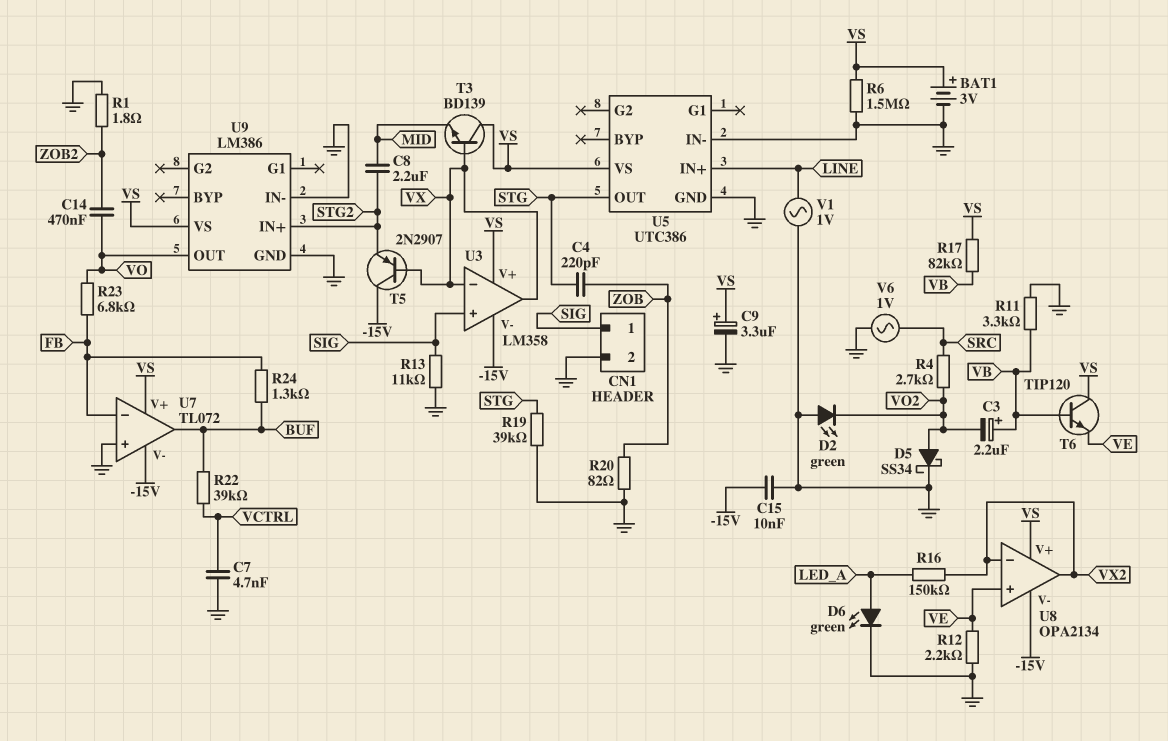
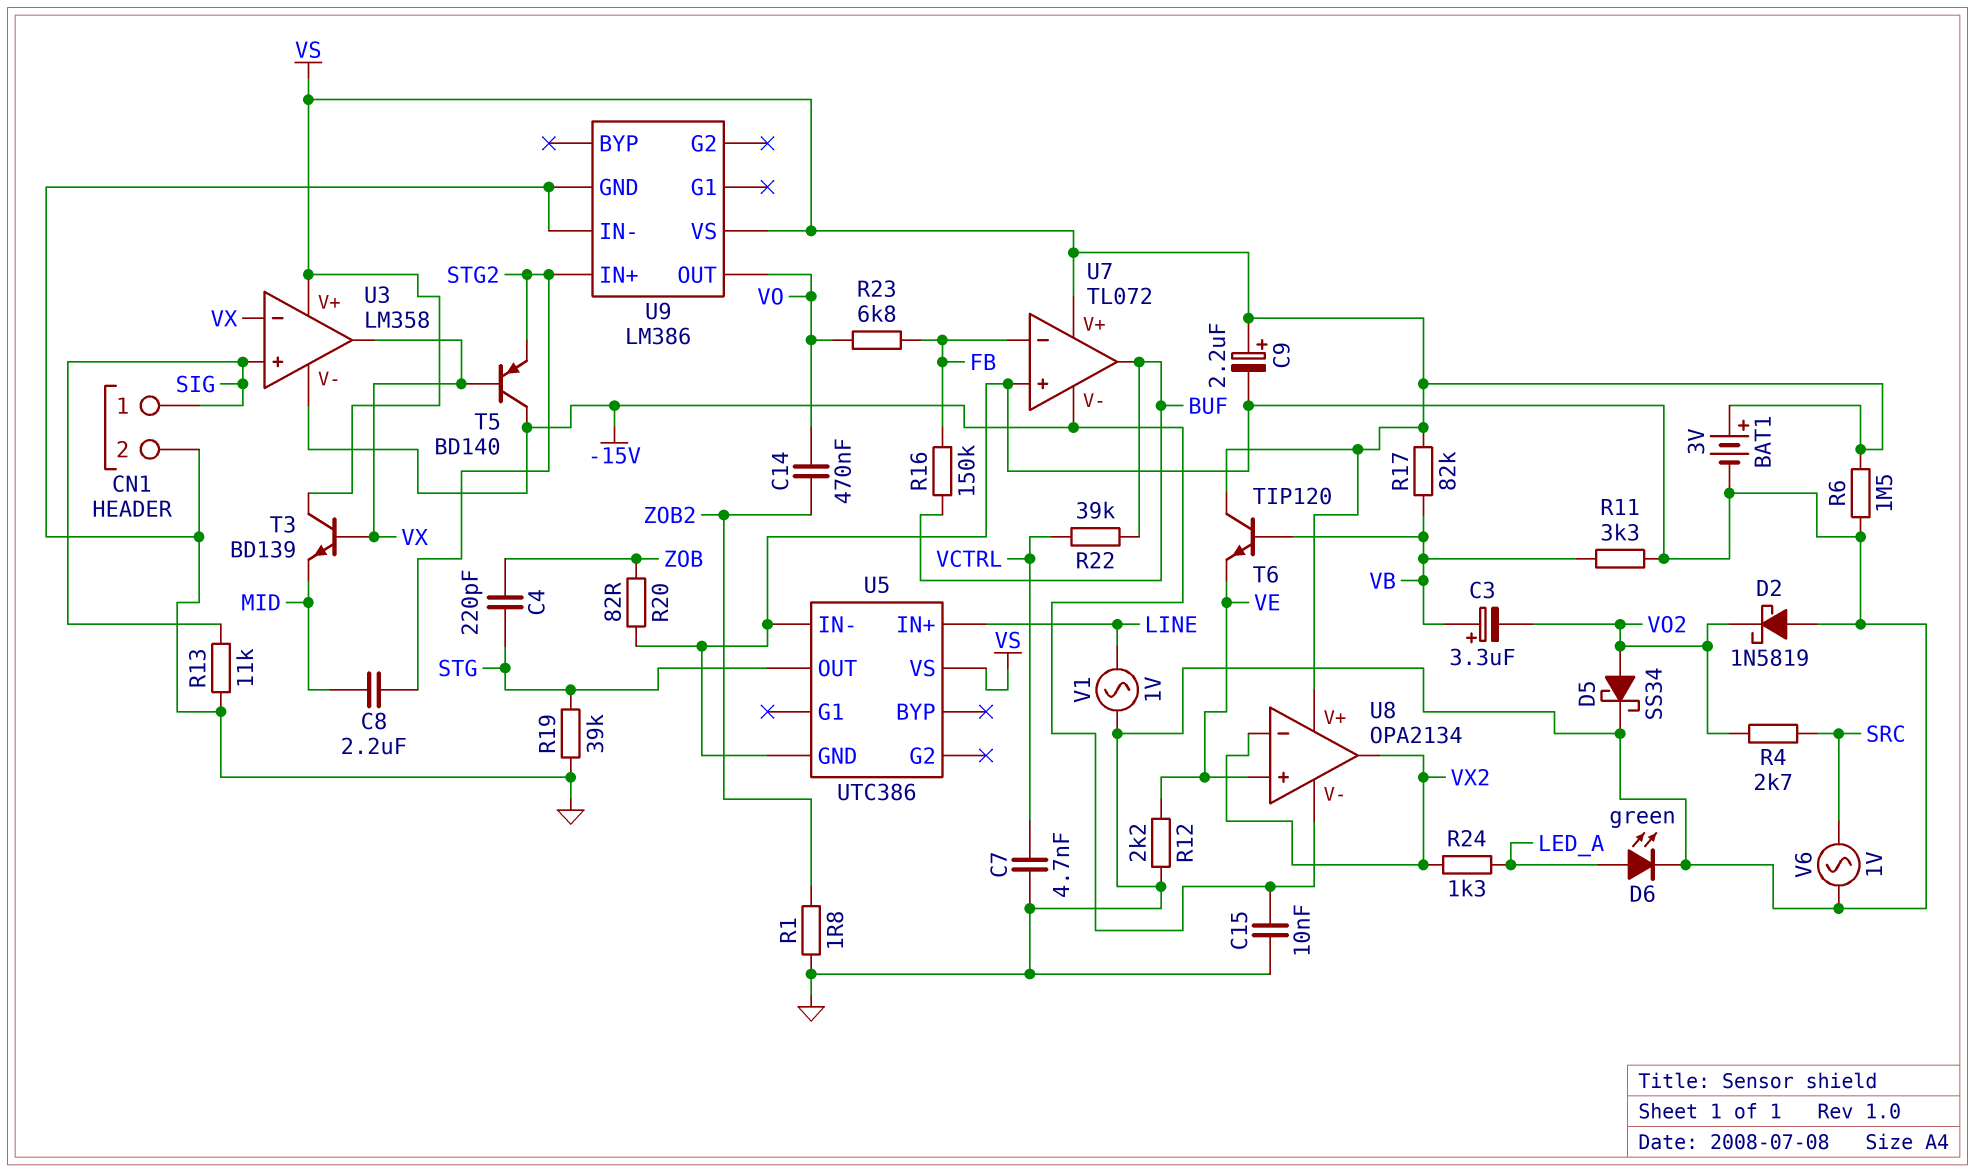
C3: 2.2uF (plus VB, minus VO2) -> 3.3uF (plus VB, minus VO2)
C9: 3.3uF (plus VS, minus GND) -> 2.2uF (plus VS, minus GND)
D2: LED green (A GND, K VO2) -> schottky 1N5819 (A GND, K VO2)
R16: 150k (LED_A, VX2) -> 150k (BUF, FB)
R24: 1.3k (BUF, FB) -> 1.3k (LED_A, VX2)
T5: PNP 2N2907 (B VX, C -15V, E STG2) -> PNP BD140 (B VX, C -15V, E STG2)

